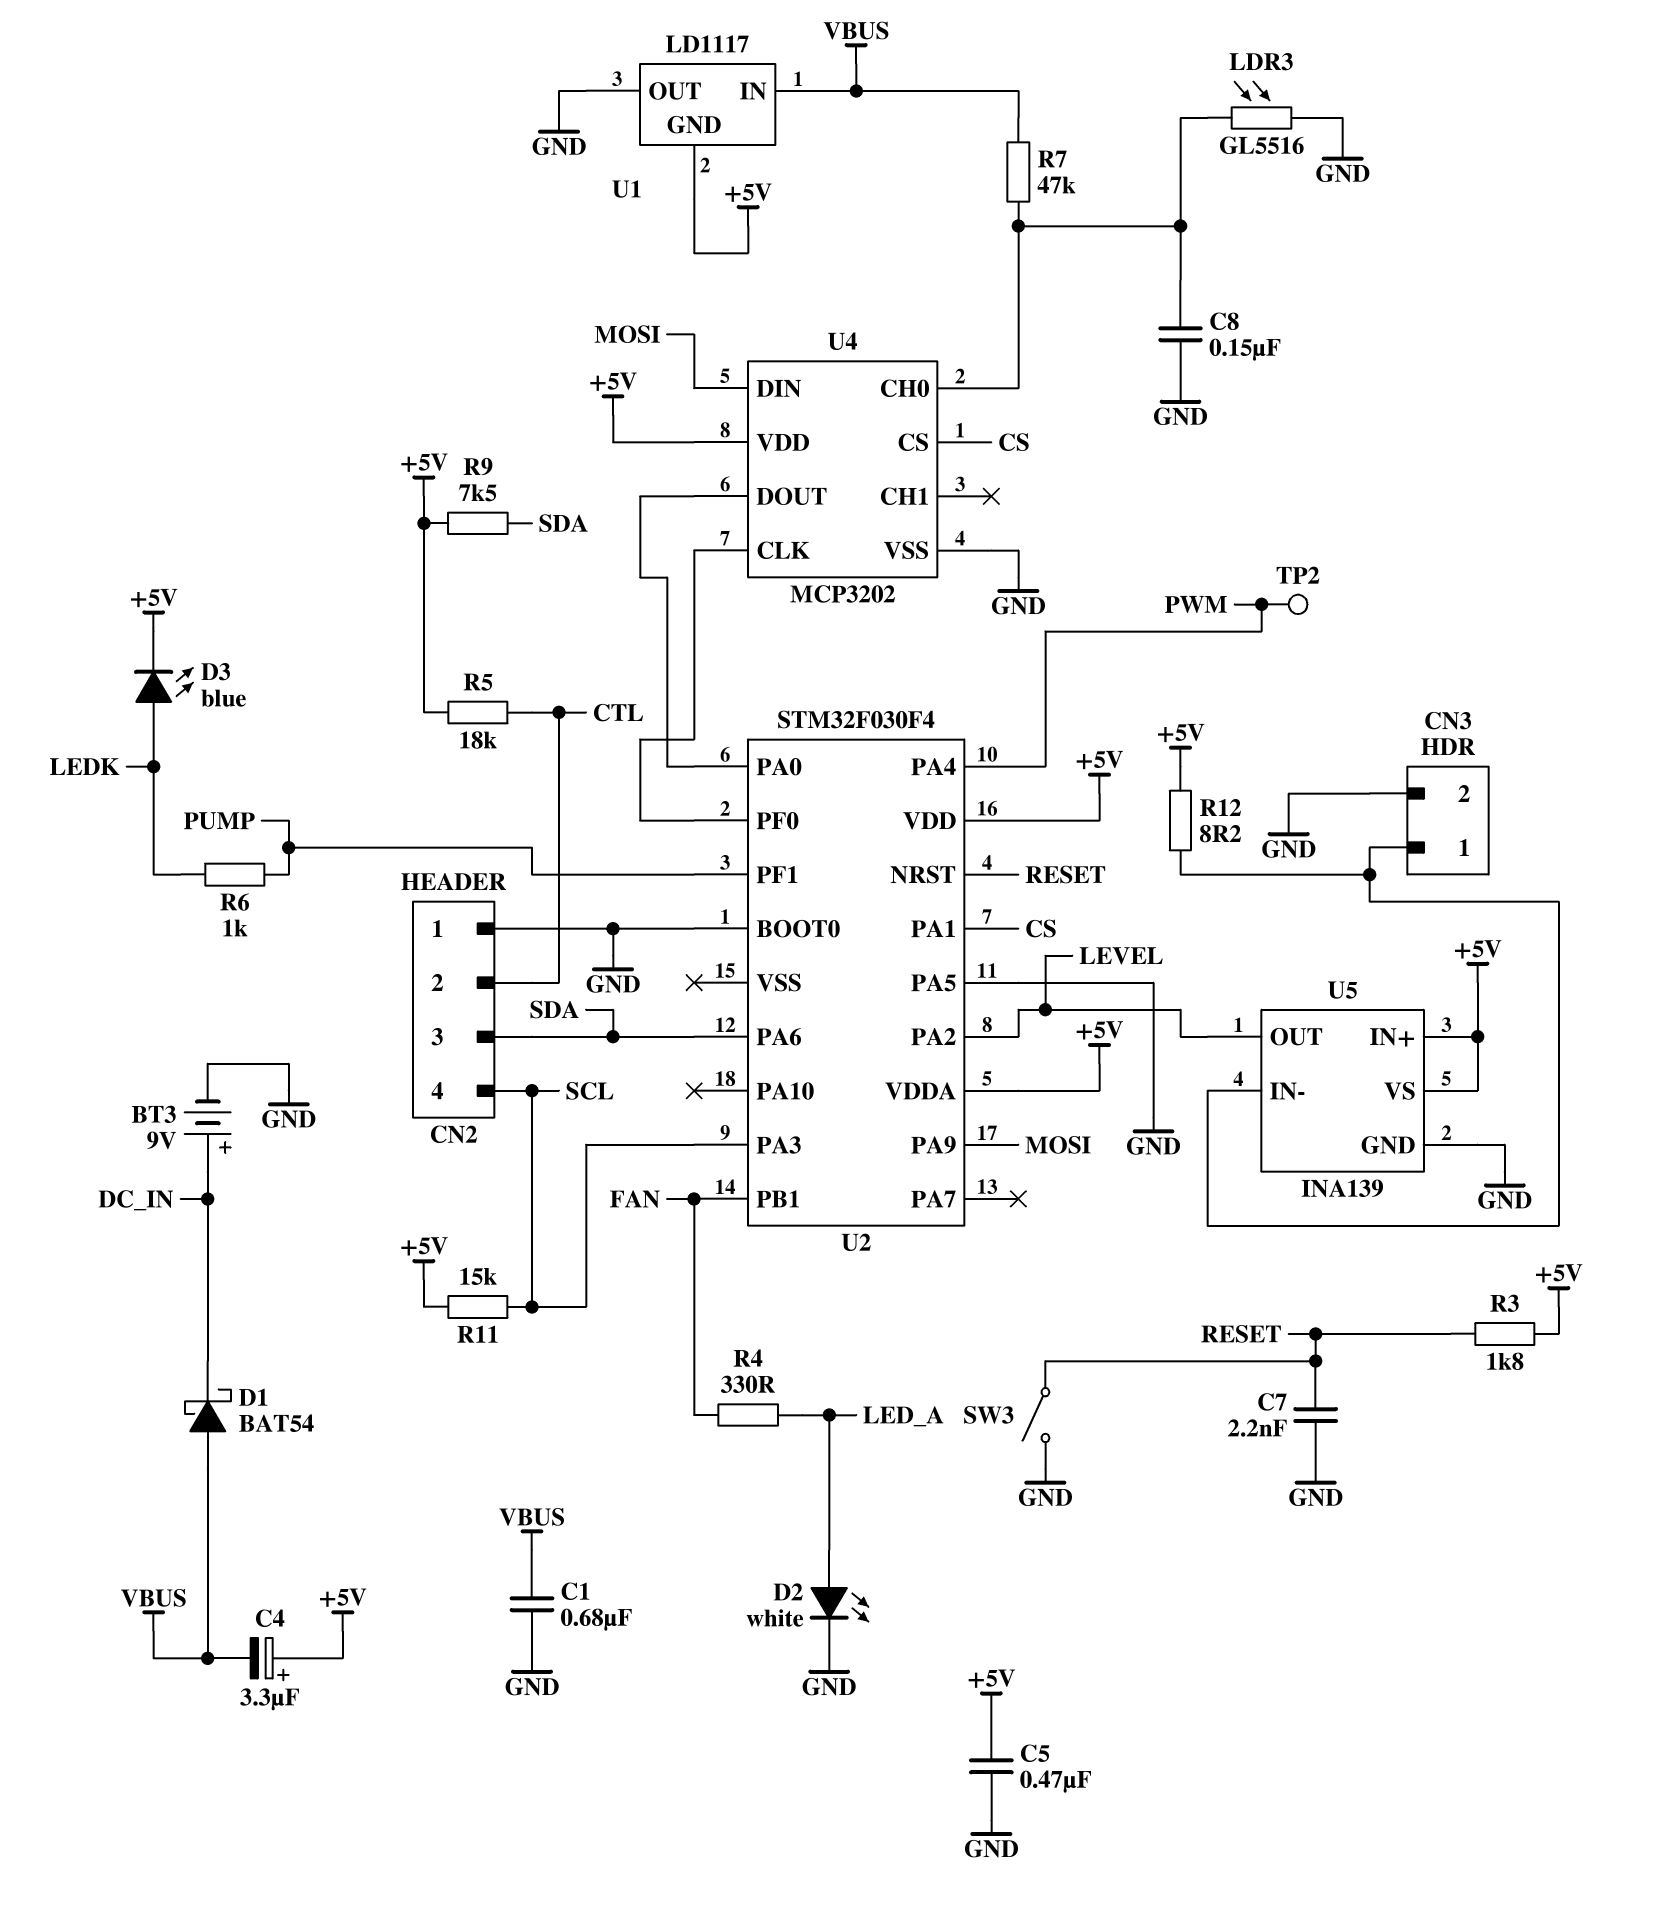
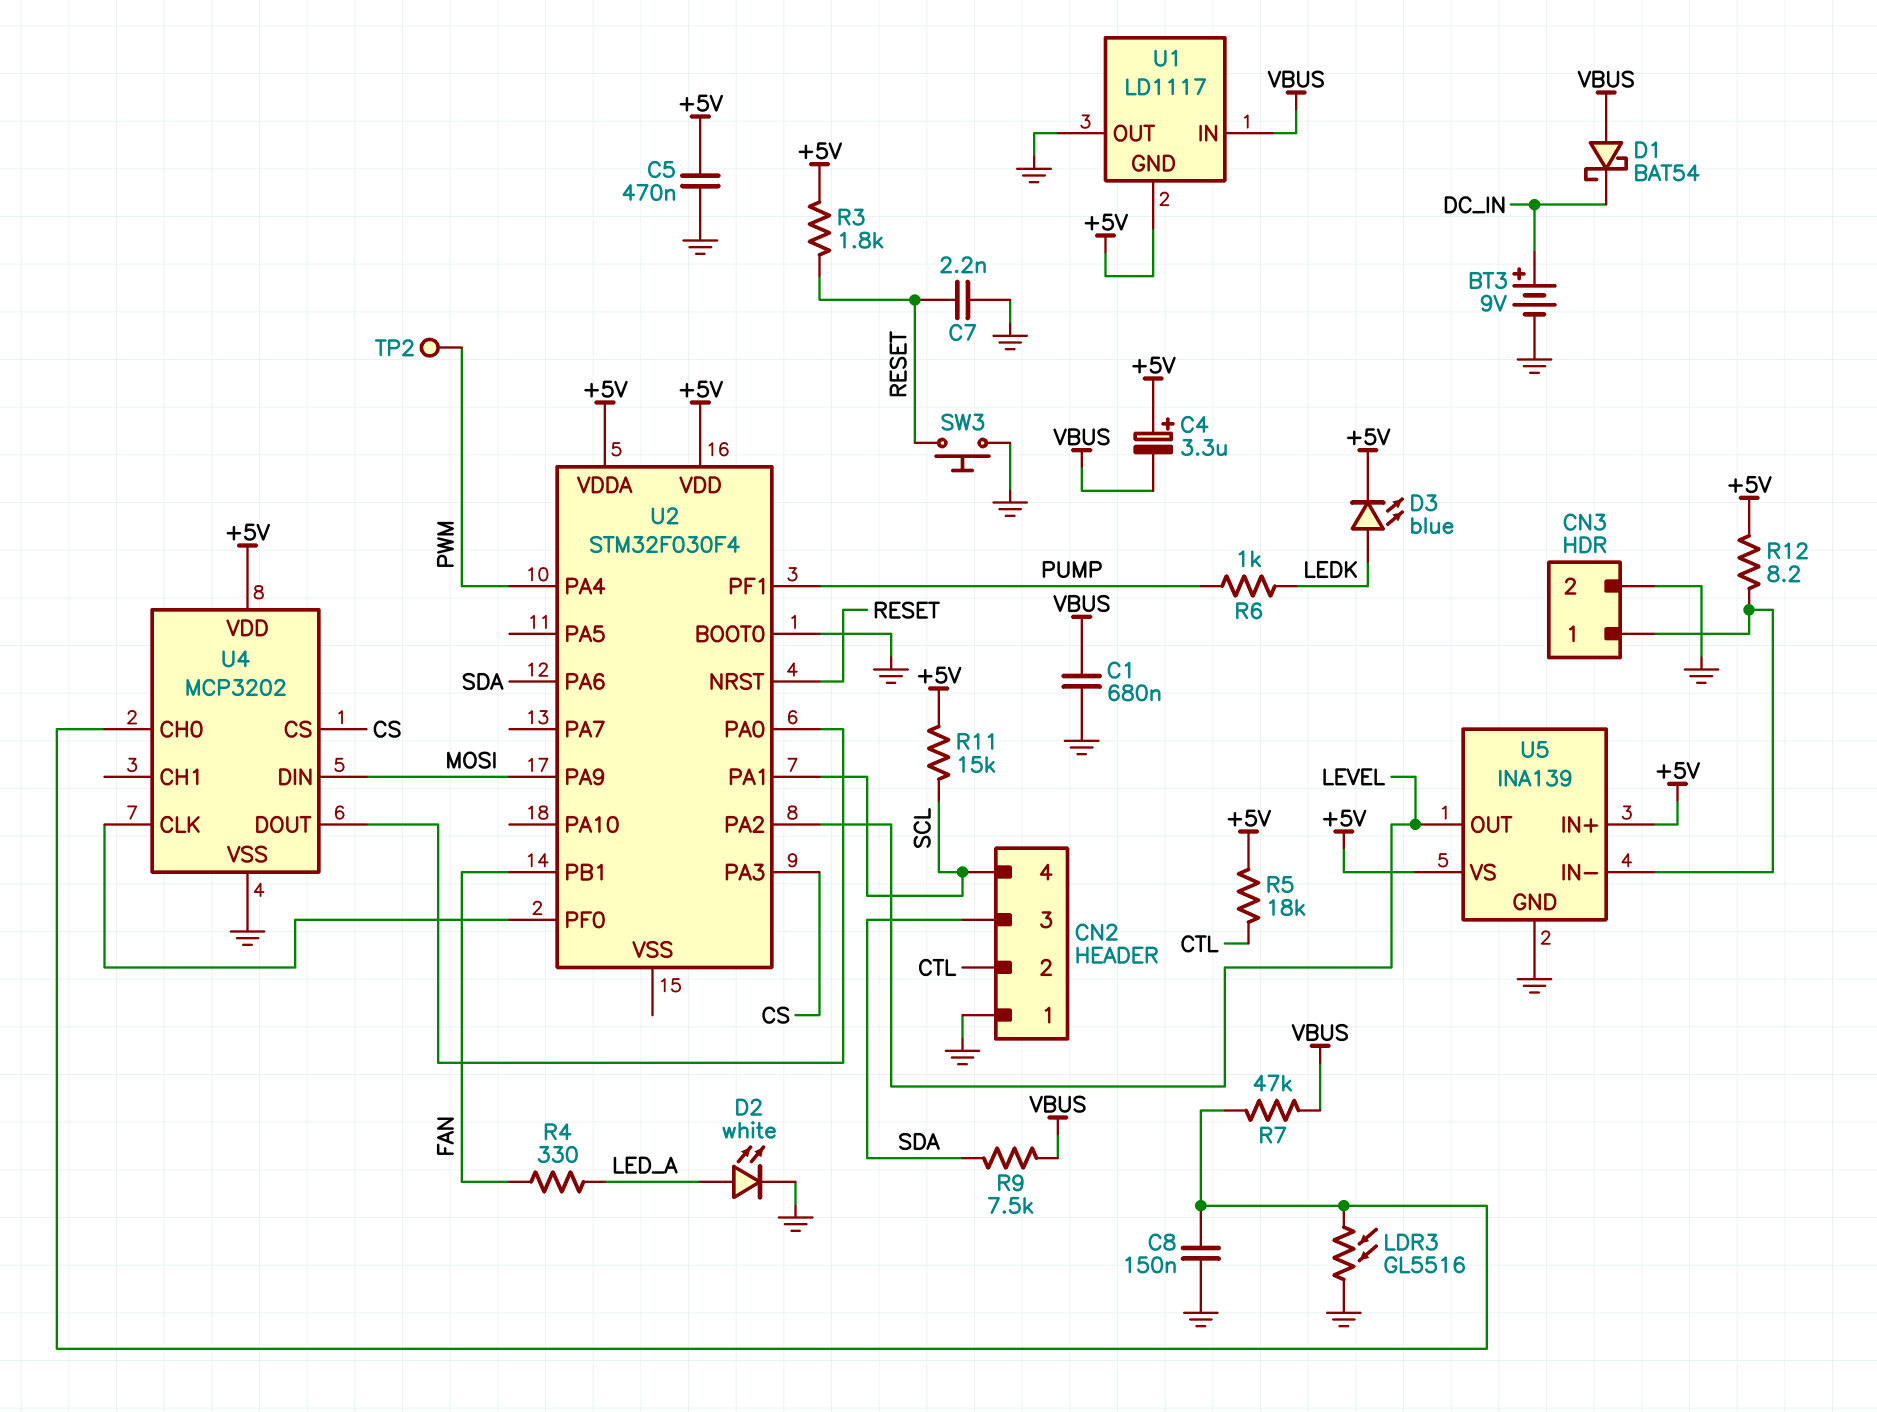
R9: 7.5k (+5V, SDA) -> 7.5k (SDA, VBUS)
SW3: switch (GND, RESET) -> button (GND, RESET)
U2 pin PA1: CS -> SCL
U2 pin PA3: SCL -> CS
U2 pin PA5: GND -> none

